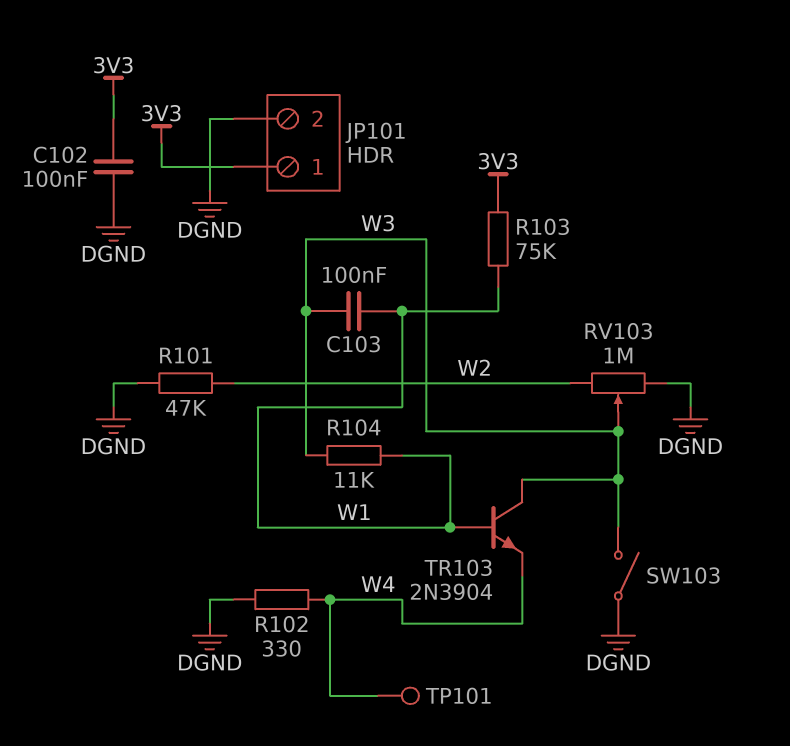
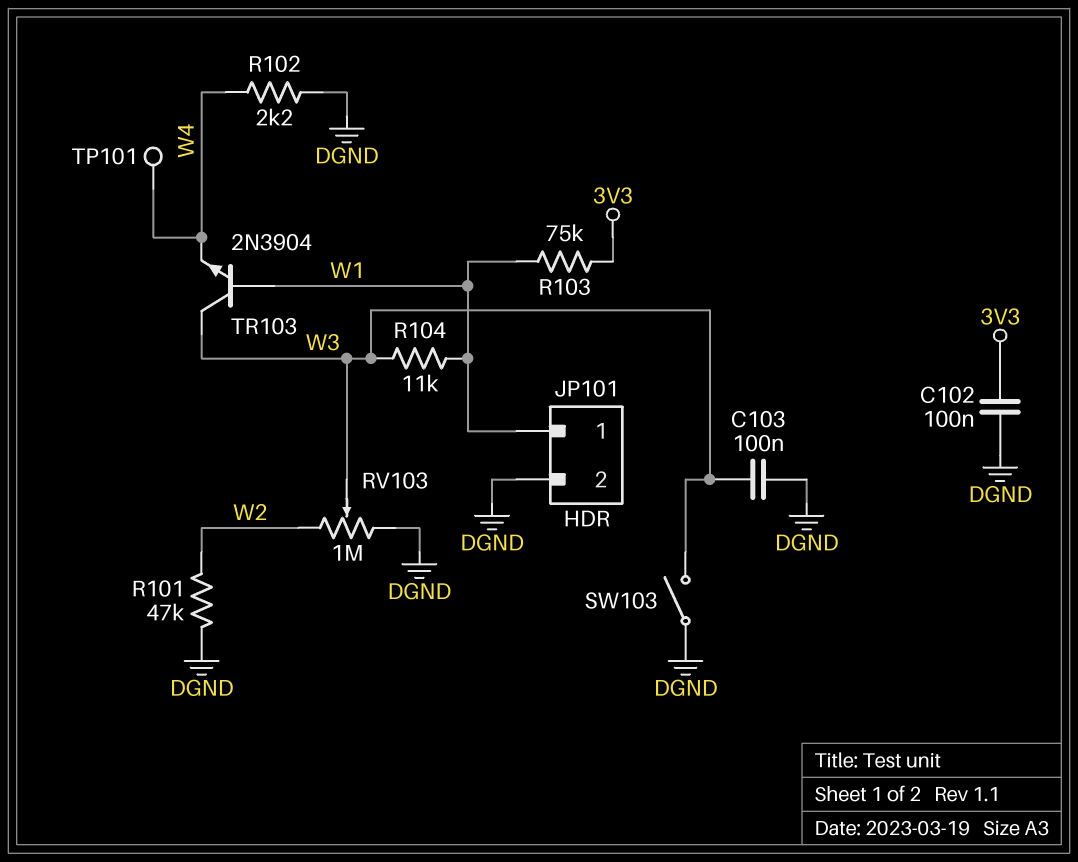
C103: 100nF (W1, W3) -> 100nF (DGND, W3)
JP101 pin 1: 3V3 -> W1
R102: 330 (DGND, W4) -> 2.2k (DGND, W4)

